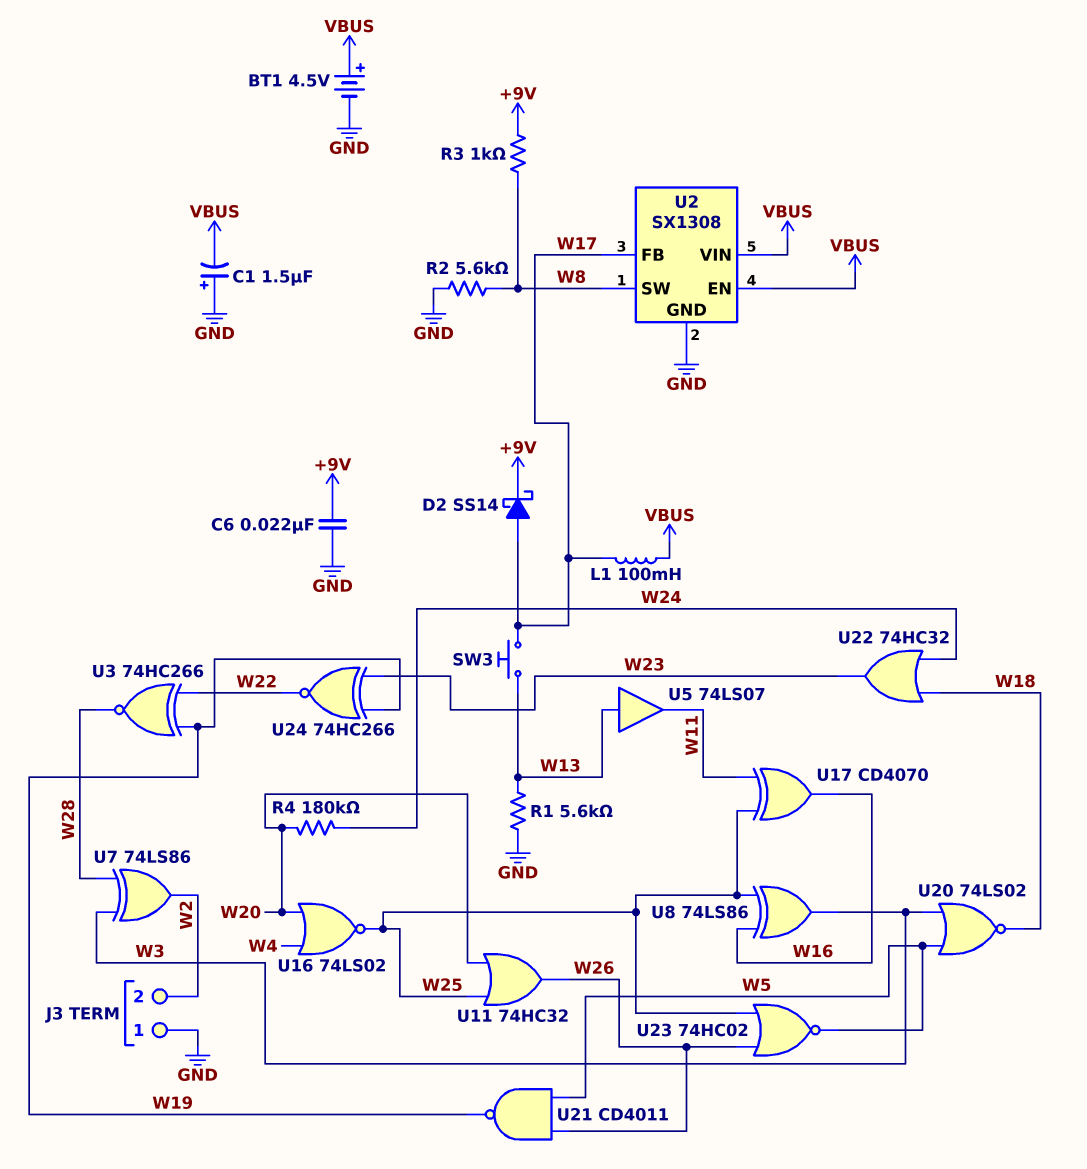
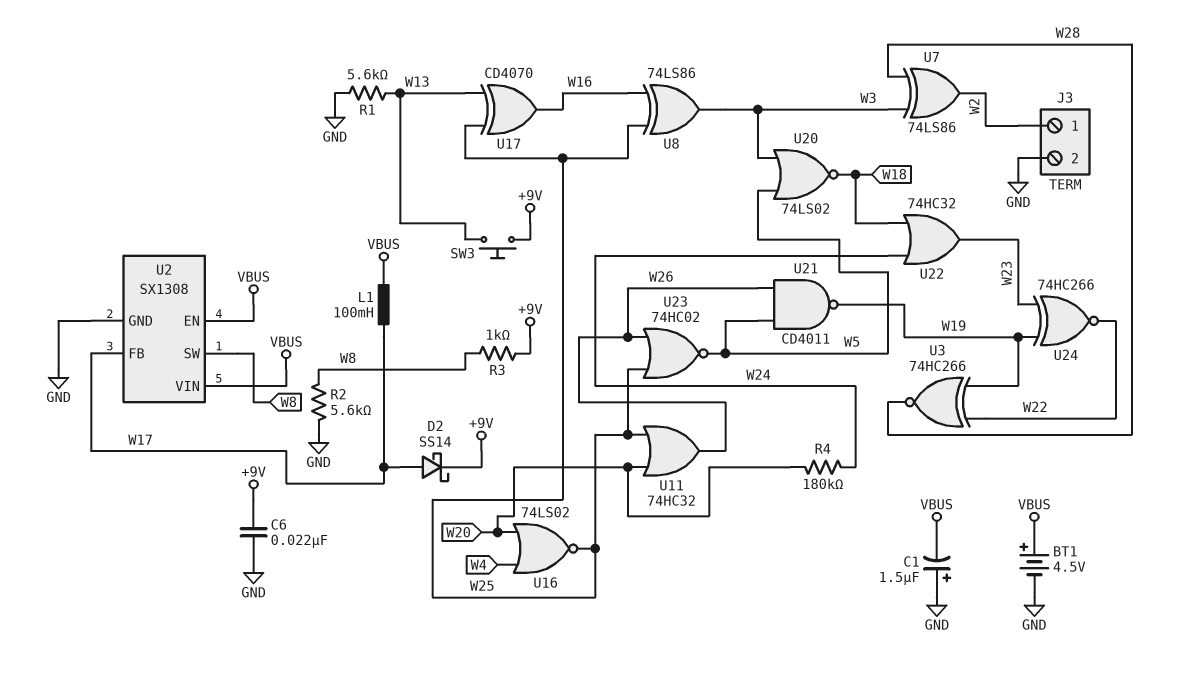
J3 pin 1: GND -> W2
J3 pin 2: W2 -> GND
SW3: button (W13, W17) -> button (+9V, W13)
U5: buffer 74LS07 (in W13, out W11) -> none
U17: XOR CD4070 (in W11, in W25, out W16) -> XOR CD4070 (in W13, in W25, out W16)

